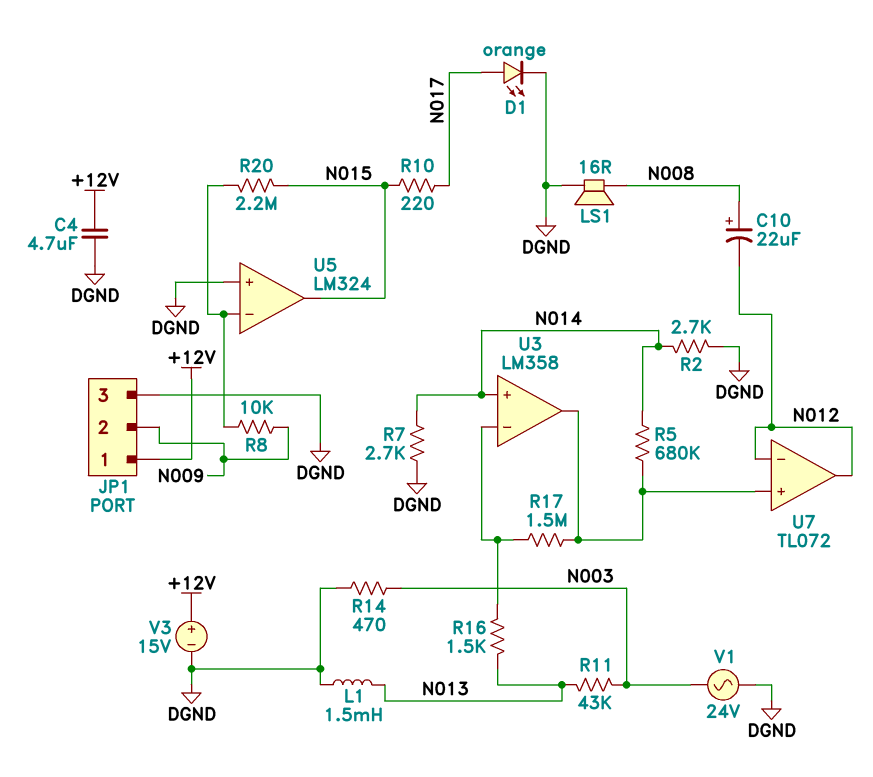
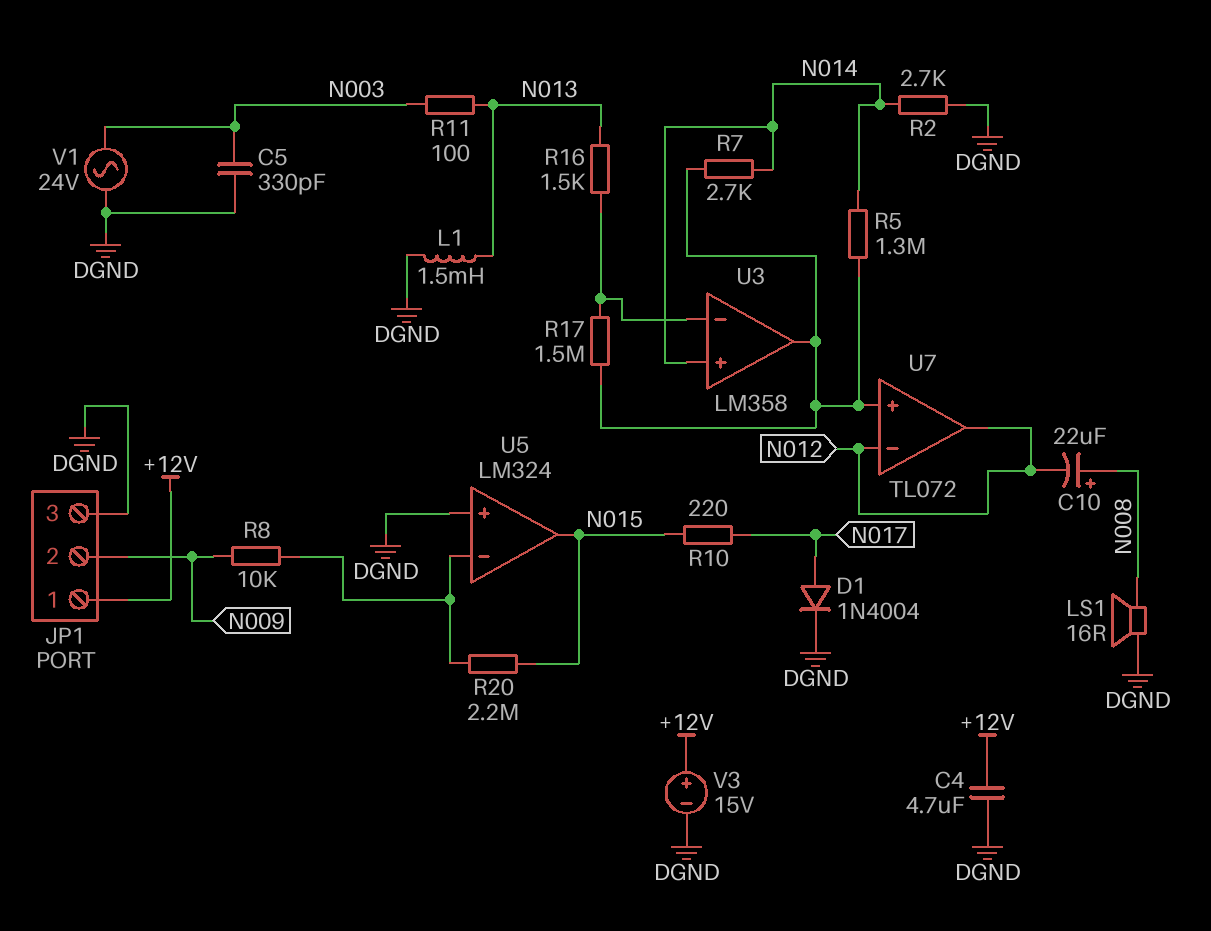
C5: none -> 330pF (DGND, N003)
D1: LED orange (A N017, K DGND) -> diode 1N4004 (A N017, K DGND)
R5: 680k (N014, U3/out) -> 1.3M (N014, U3/out)
R7: 2.7k (DGND, N014) -> 2.7k (N014, U3/out)
R11: 43k (N003, N013) -> 100 (N003, N013)
R14: 470 (DGND, N003) -> none

